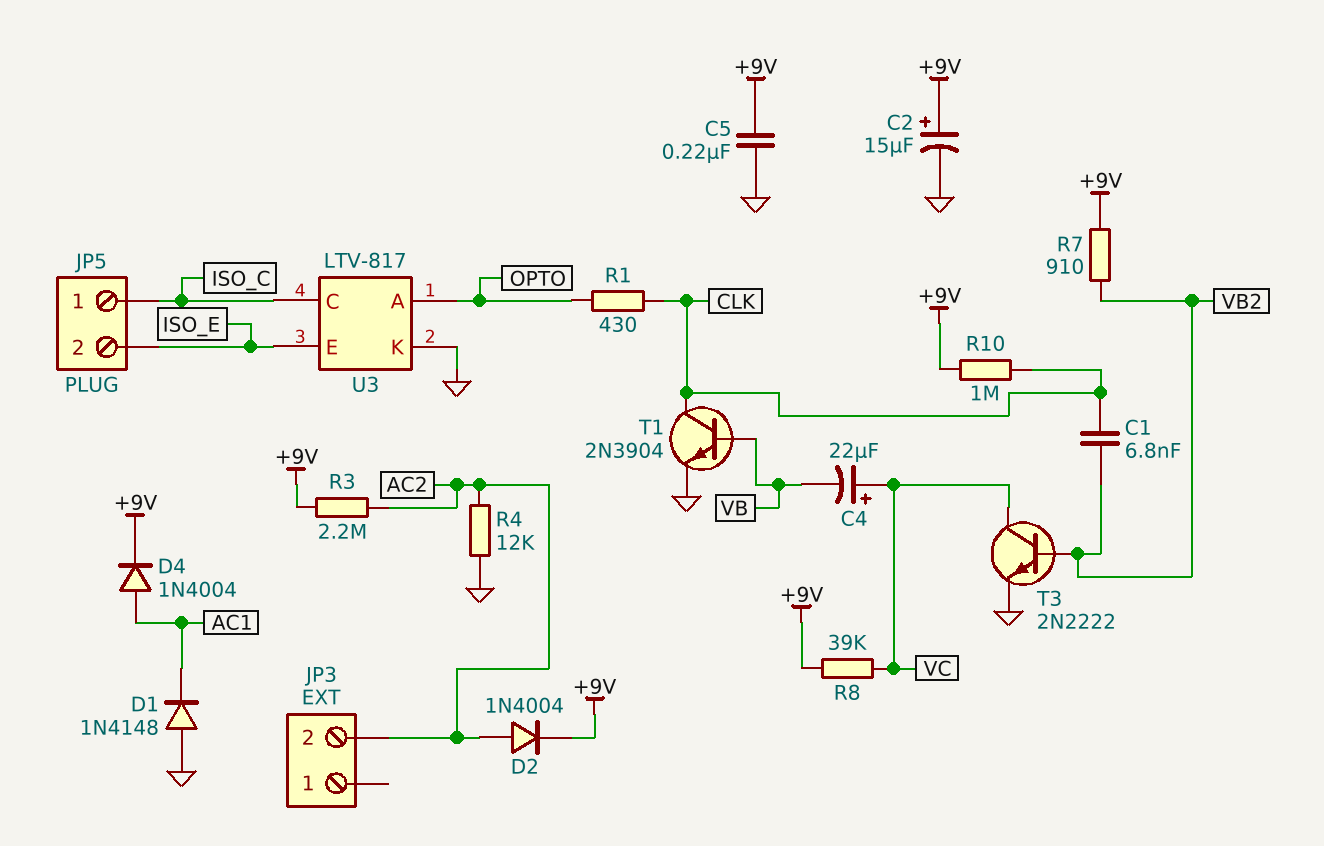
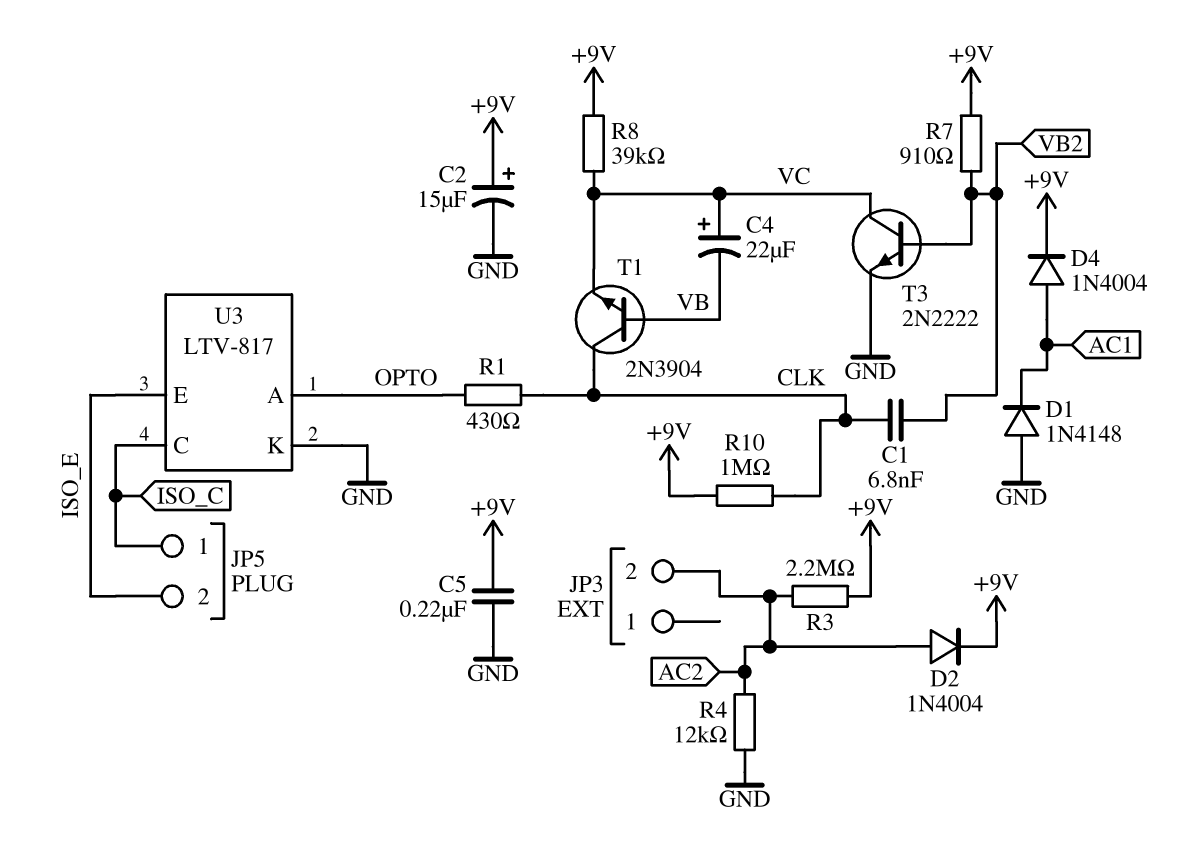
T1: NPN 2N3904 (B VB, C CLK, E GND) -> NPN 2N3904 (B VB, C CLK, E VC)

